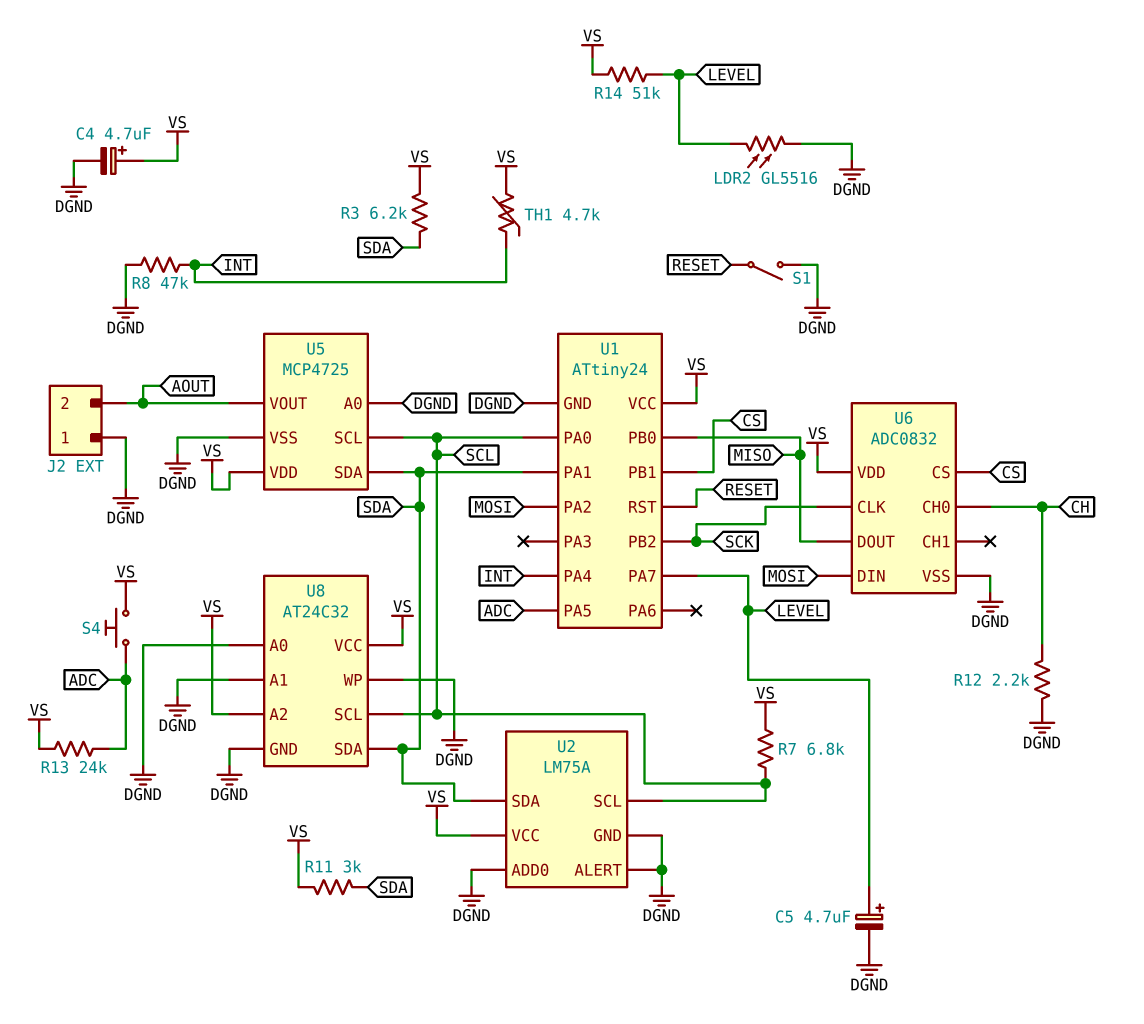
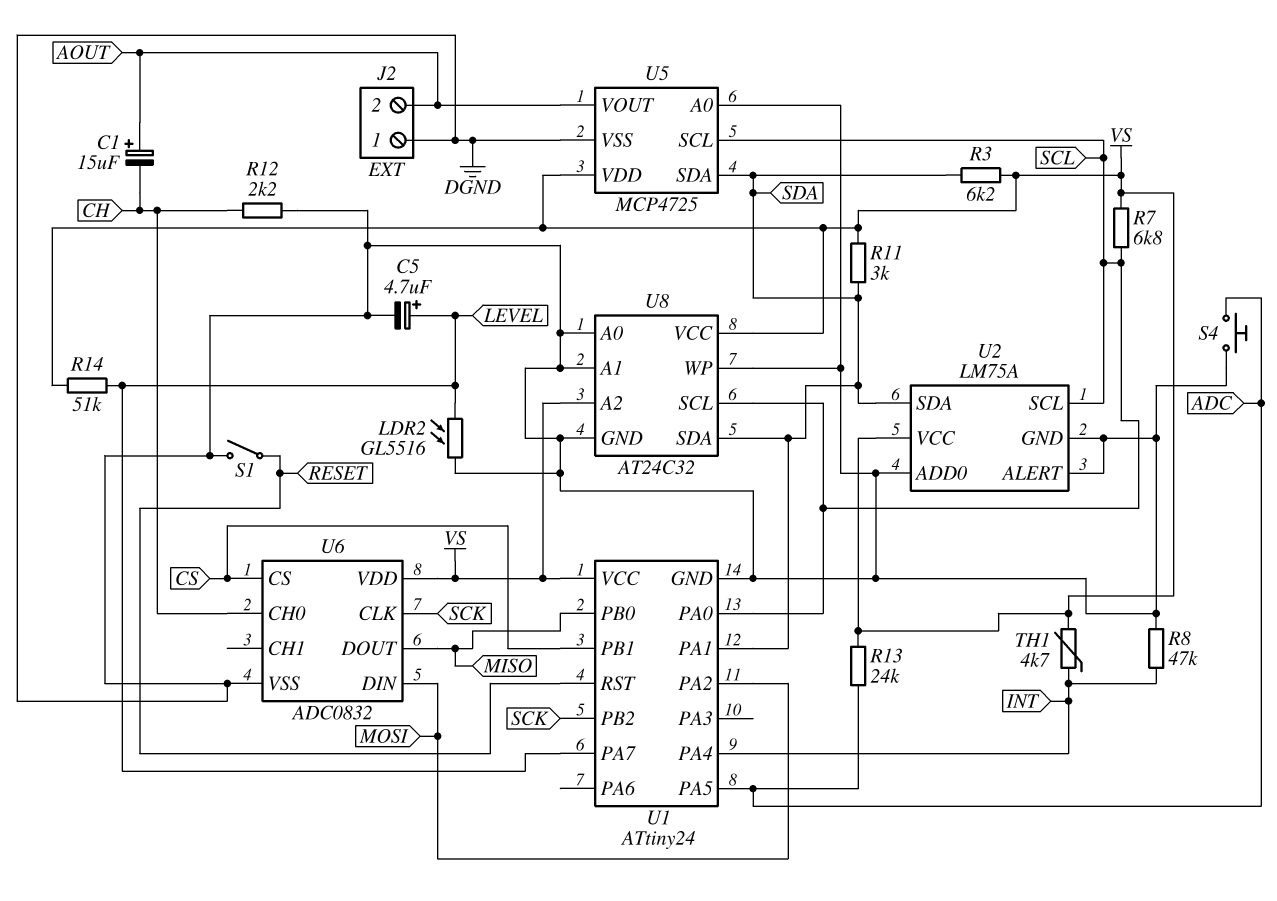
C1: none -> 15uF (plus AOUT, minus CH)
C4: 4.7uF (plus VS, minus DGND) -> none
S4: button (ADC, VS) -> button (ADC, DGND)

